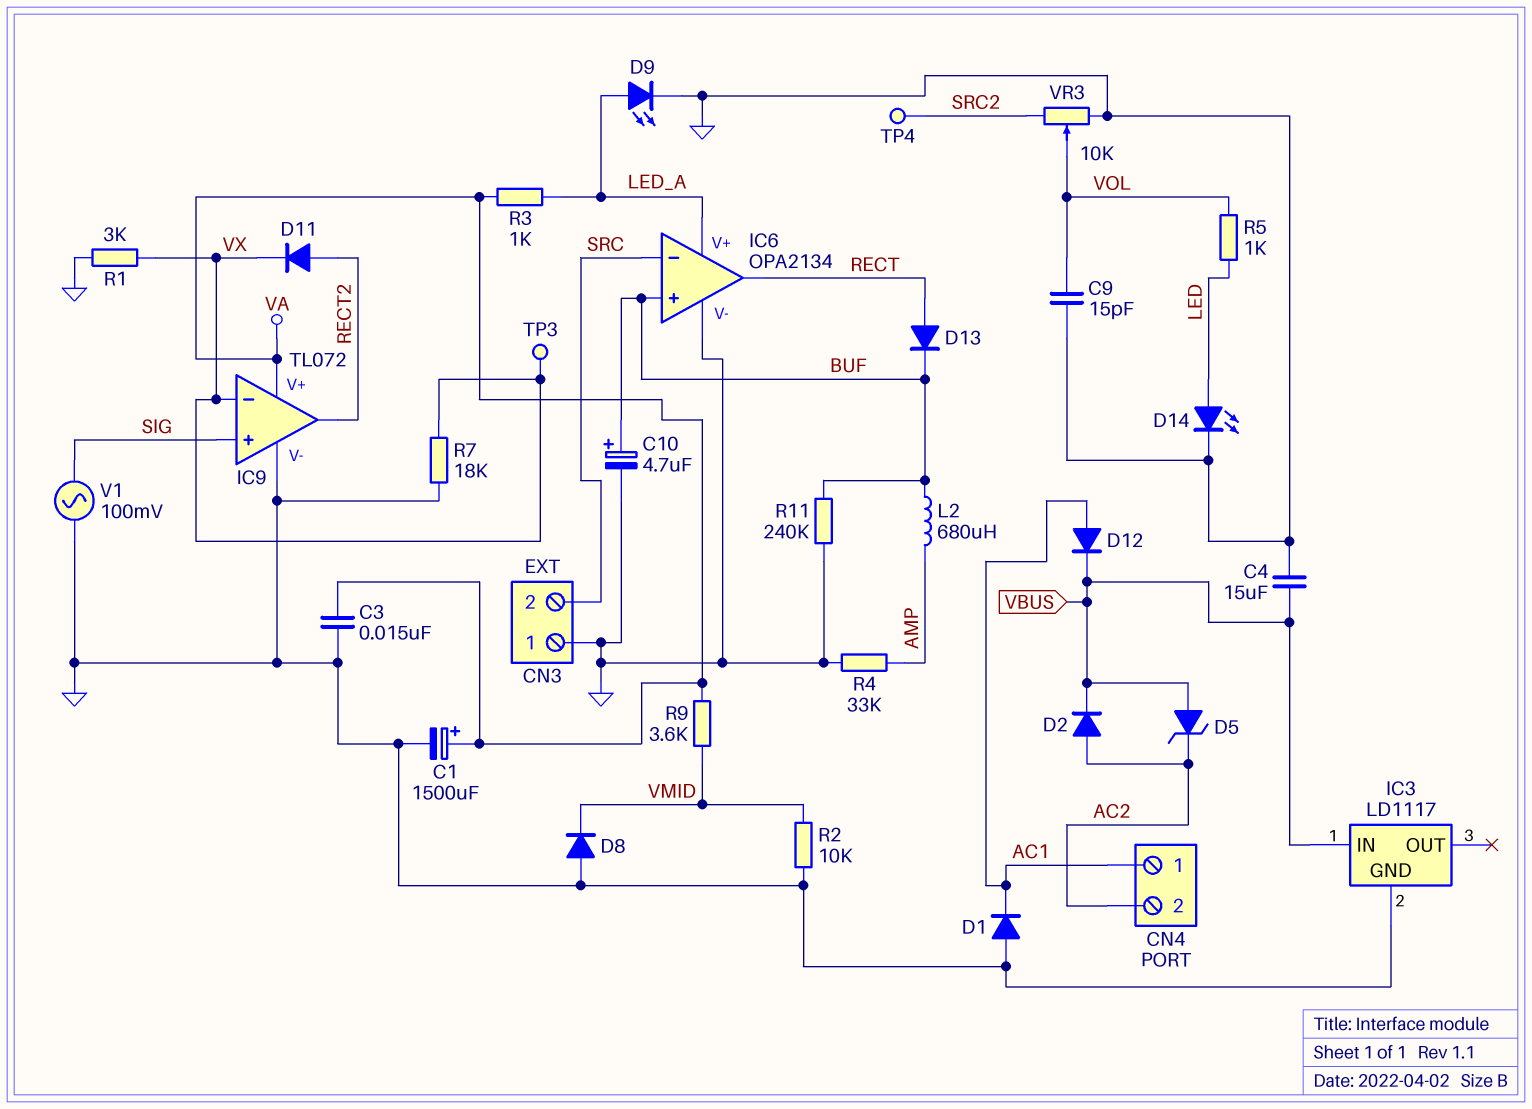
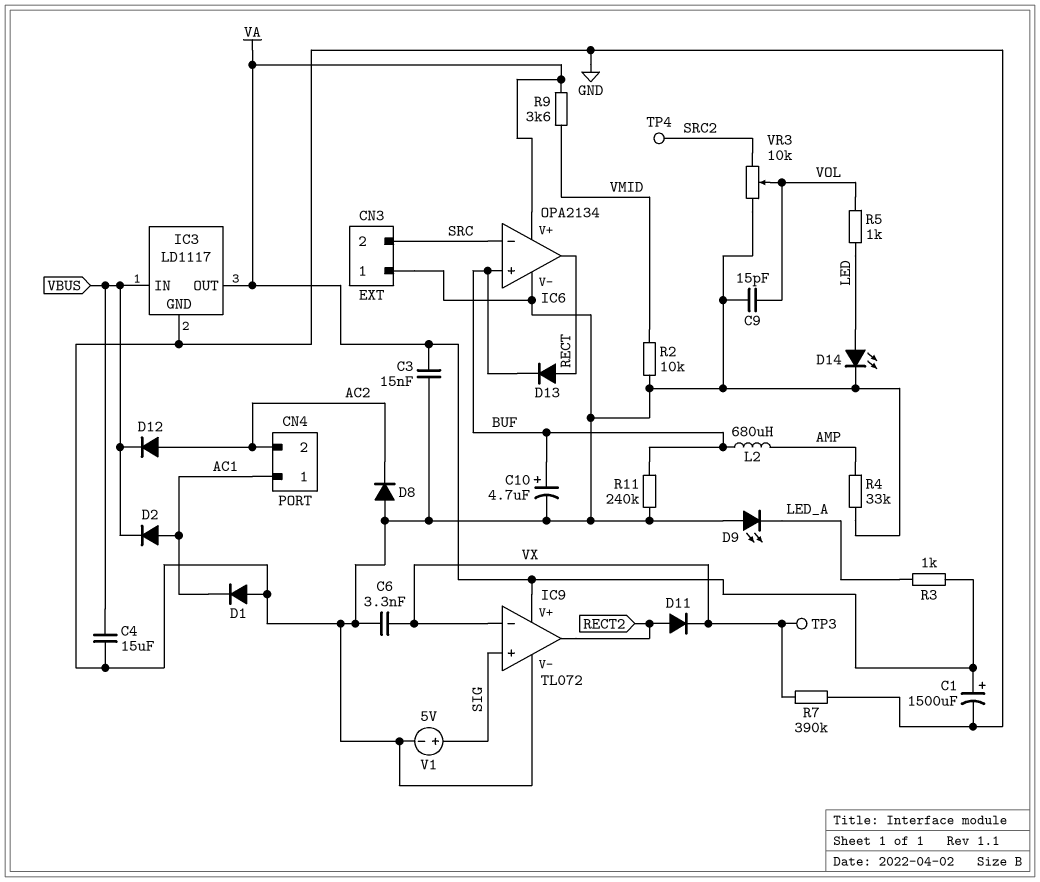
C6: none -> 3.3nF (GND, VX)
D2: diode (A AC2, K VBUS) -> diode (A AC1, K VBUS)
D5: zener (A VBUS, K AC2) -> none
D8: diode (A GND, K VMID) -> diode (A GND, K AC2)
D9: LED (A LED_A, K GND) -> LED (A GND, K LED_A)
D12: diode (A AC1, K VBUS) -> diode (A AC2, K VBUS)
IC3 pin OUT: none -> VA
IC6 pin V+: LED_A -> VA
R1: 3k (GND, VX) -> none
R7: 18k (GND, VX) -> 390k (GND, VX)
V1: AC 100mV (GND, SIG) -> 5V (plus SIG, minus GND)

